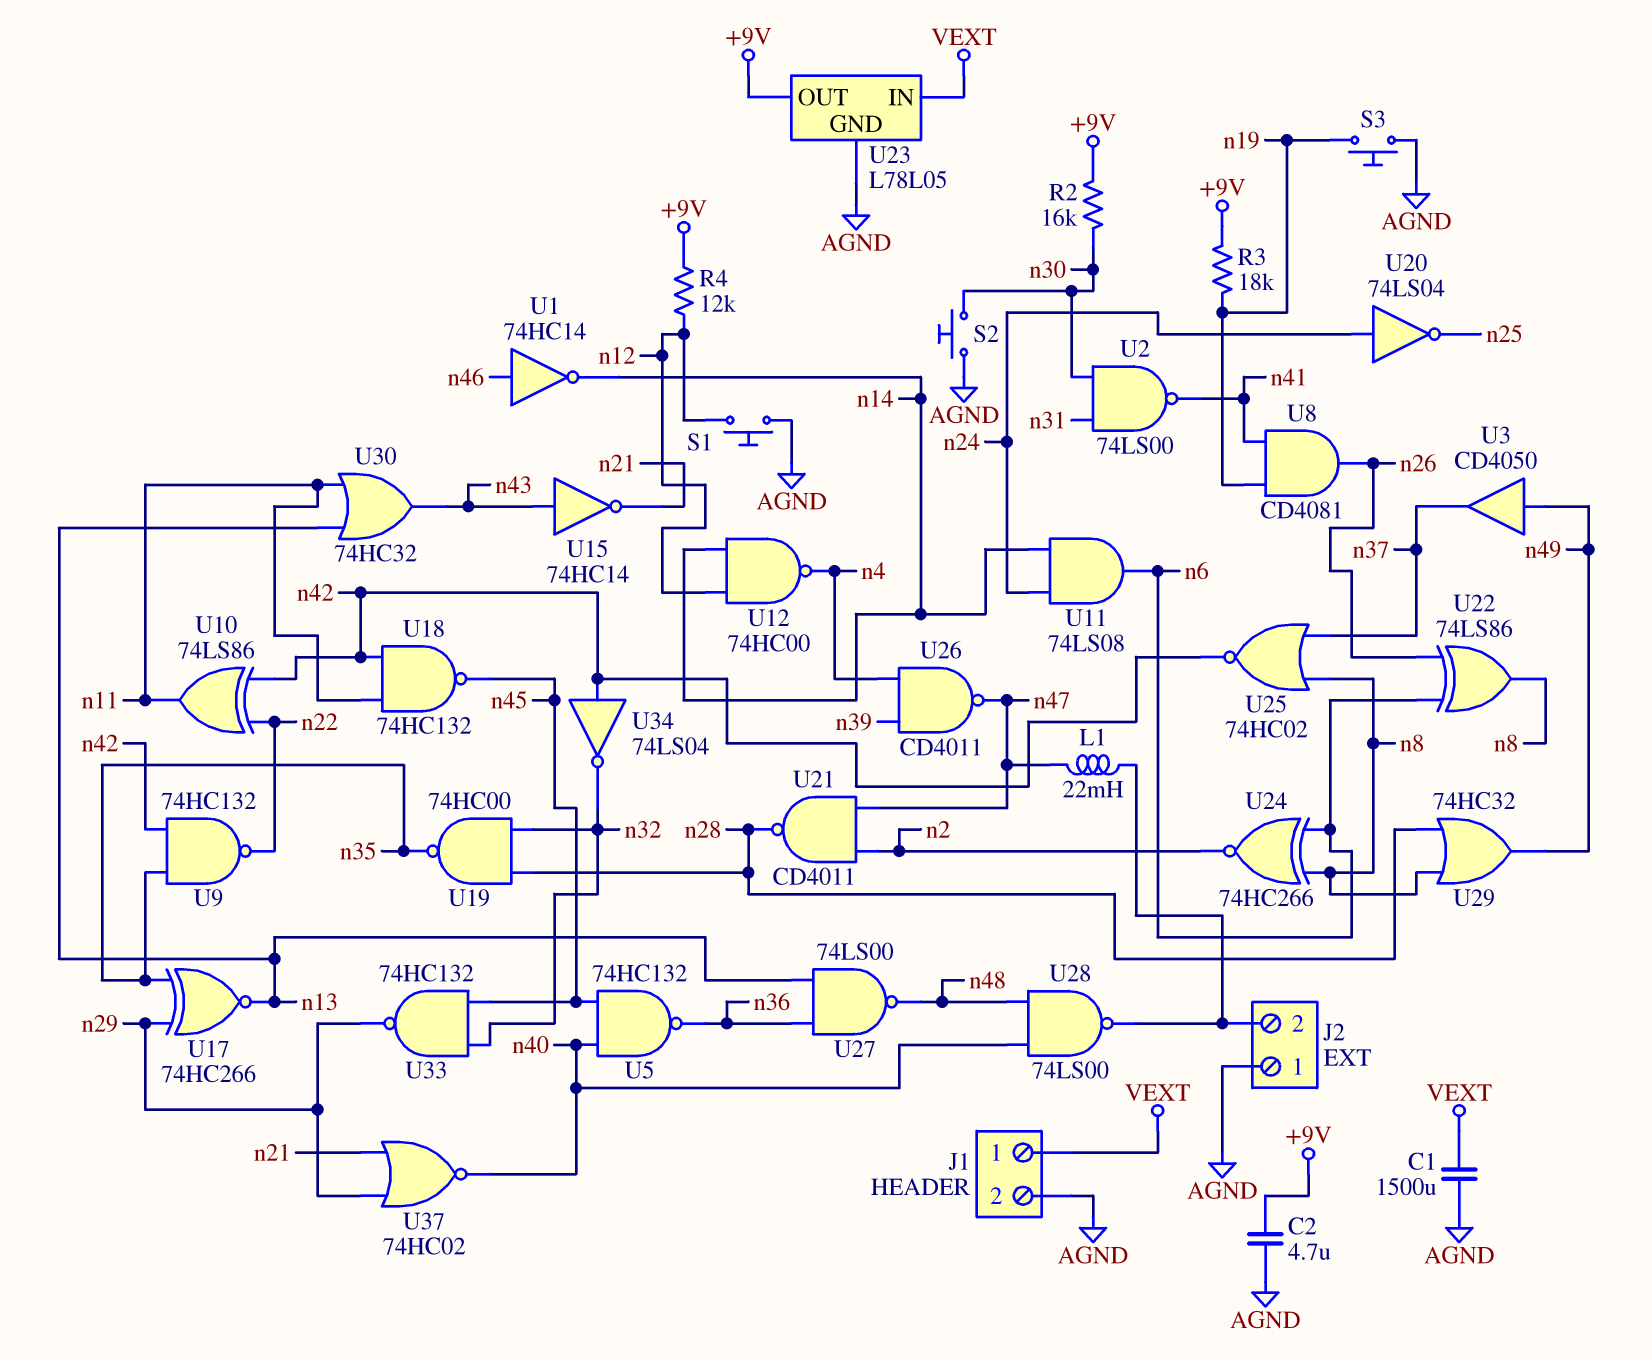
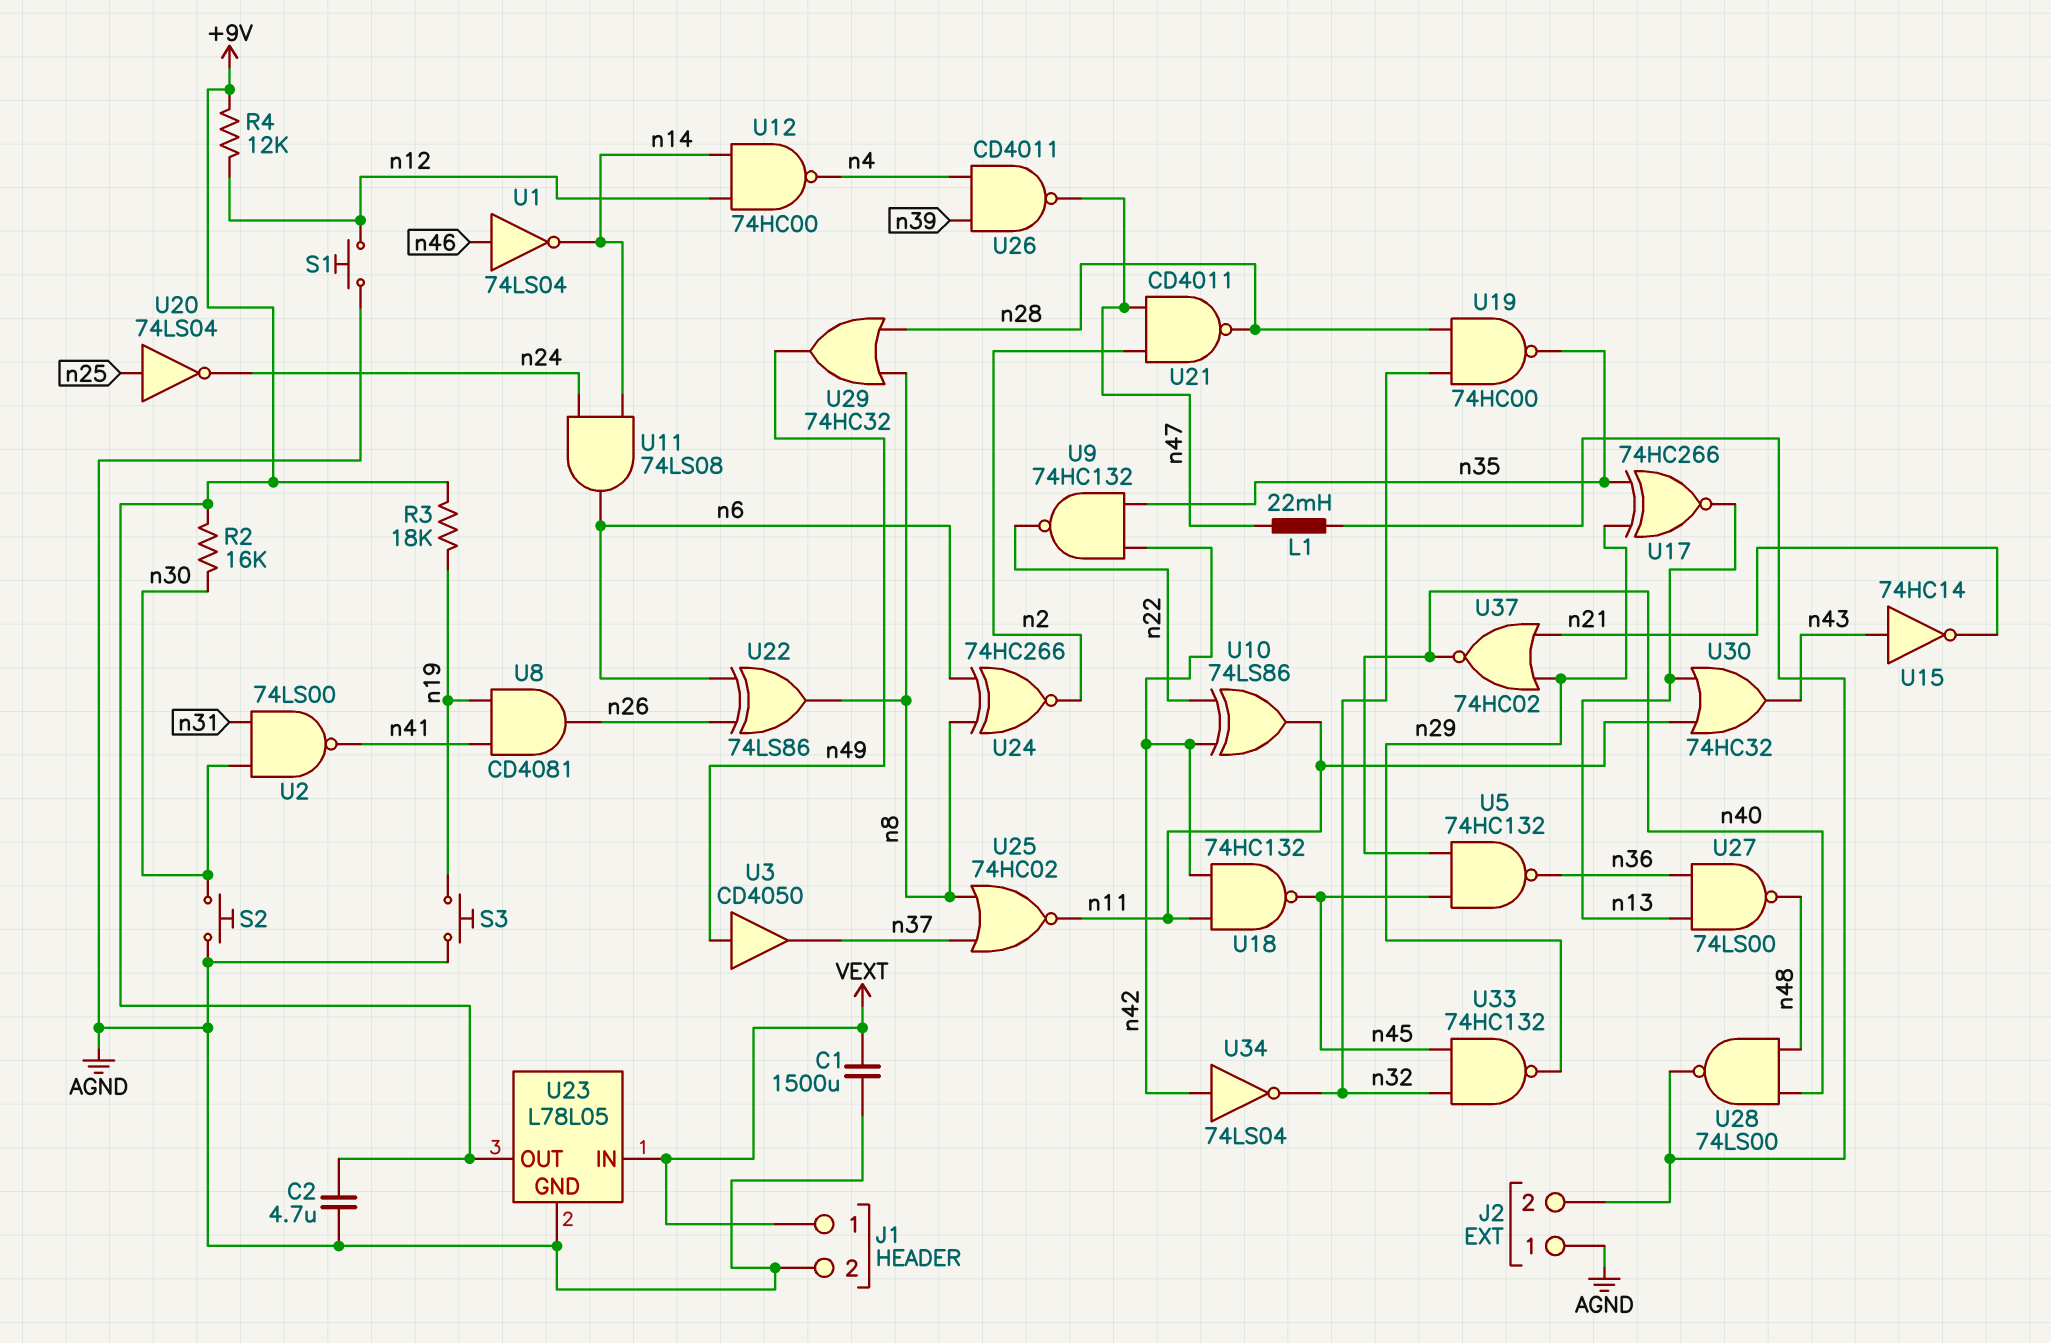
U1: NOT 74HC14 (in n46, out n14) -> NOT 74LS04 (in n46, out n14)
U20: NOT 74LS04 (in n24, out n25) -> NOT 74LS04 (in n25, out n24)
U25: NOR 74HC02 (in n8, in n37, out n42) -> NOR 74HC02 (in n8, in n37, out n11)

